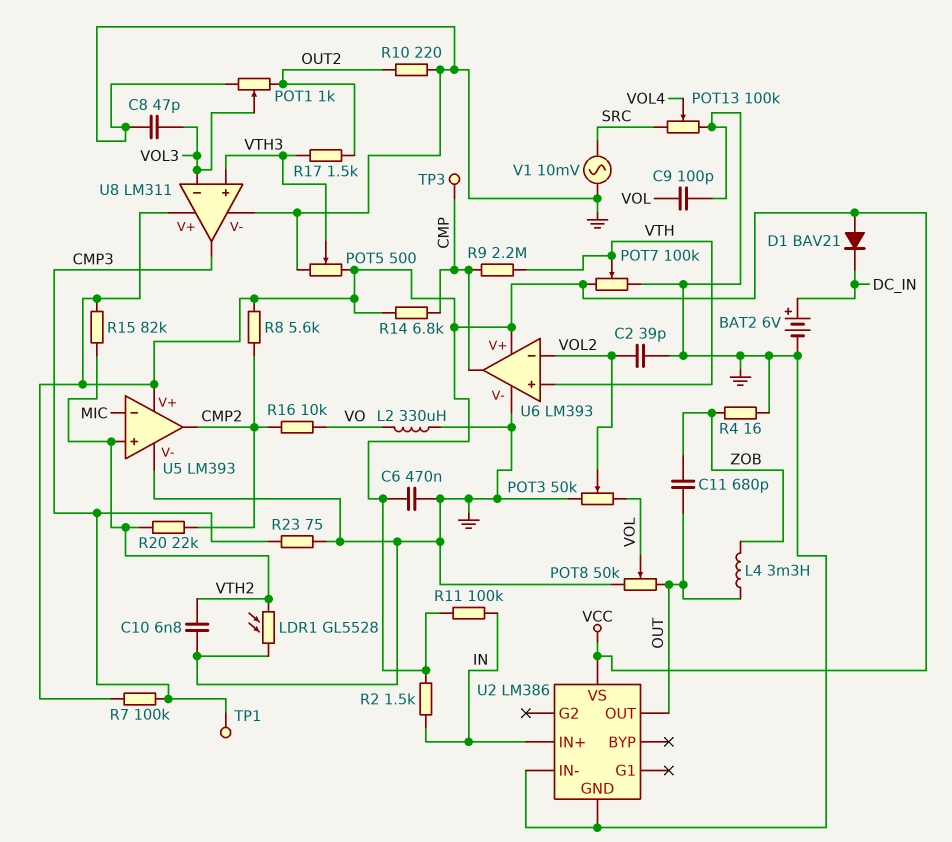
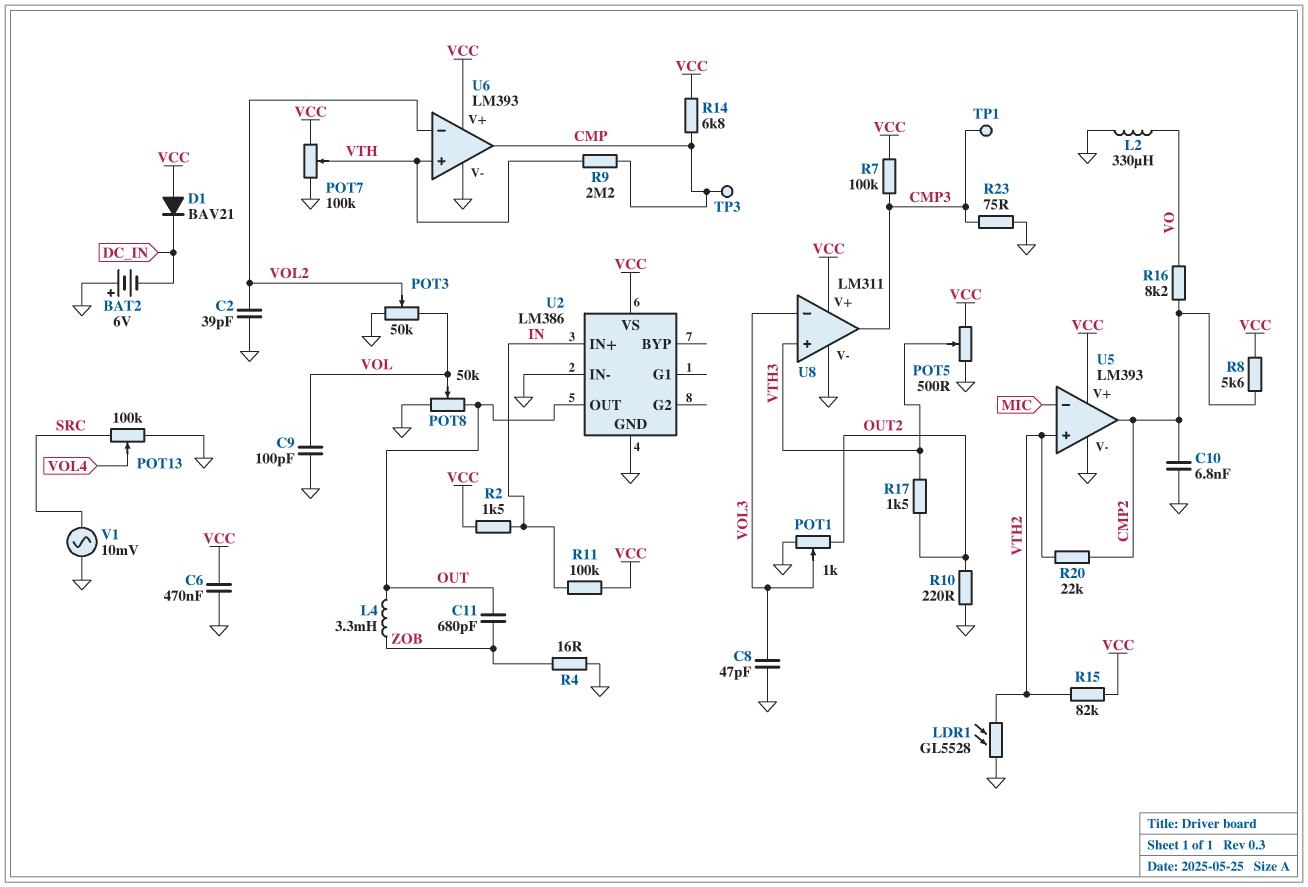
BAT2: 6V (plus DC_IN, minus GND) -> 6V (plus GND, minus DC_IN)
C10: 6.8nF (GND, VTH2) -> 6.8nF (CMP2, GND)
R16: 10k (CMP2, VO) -> 8.2k (CMP2, VO)

